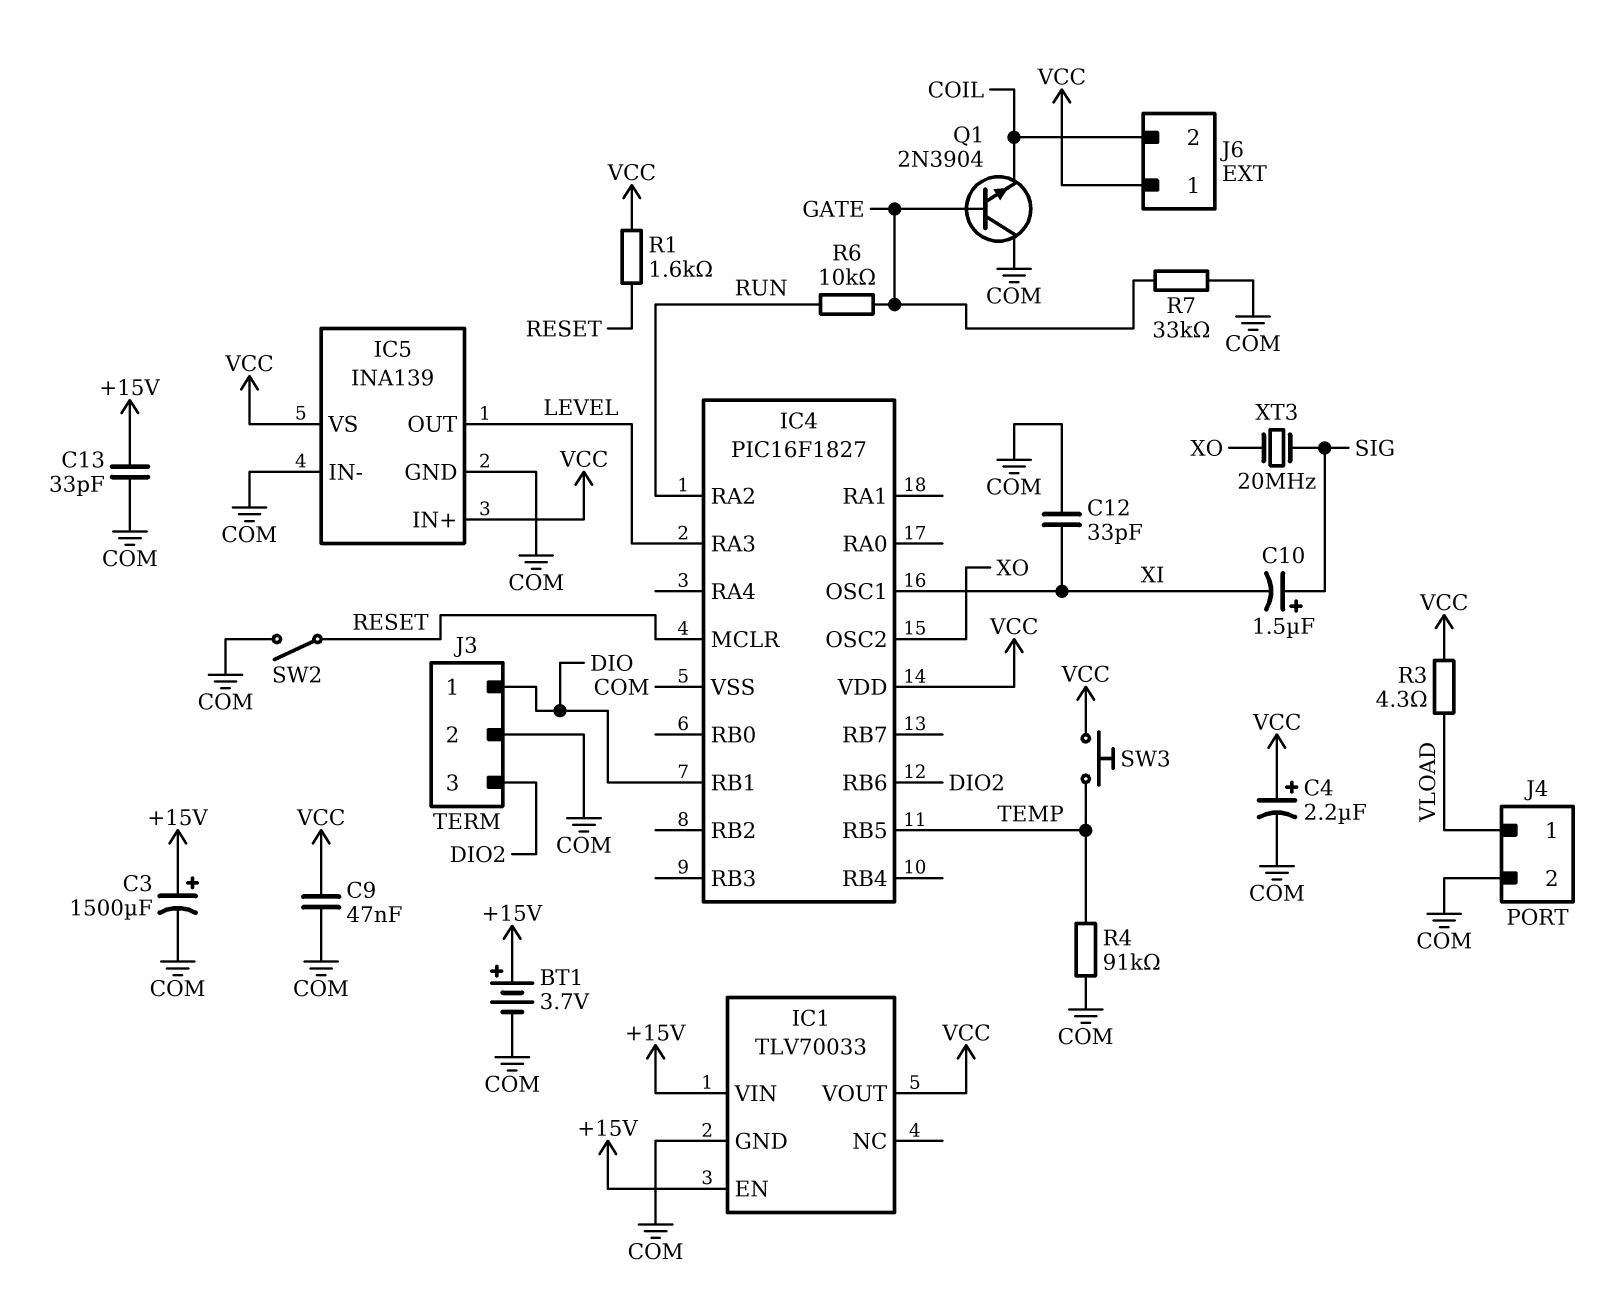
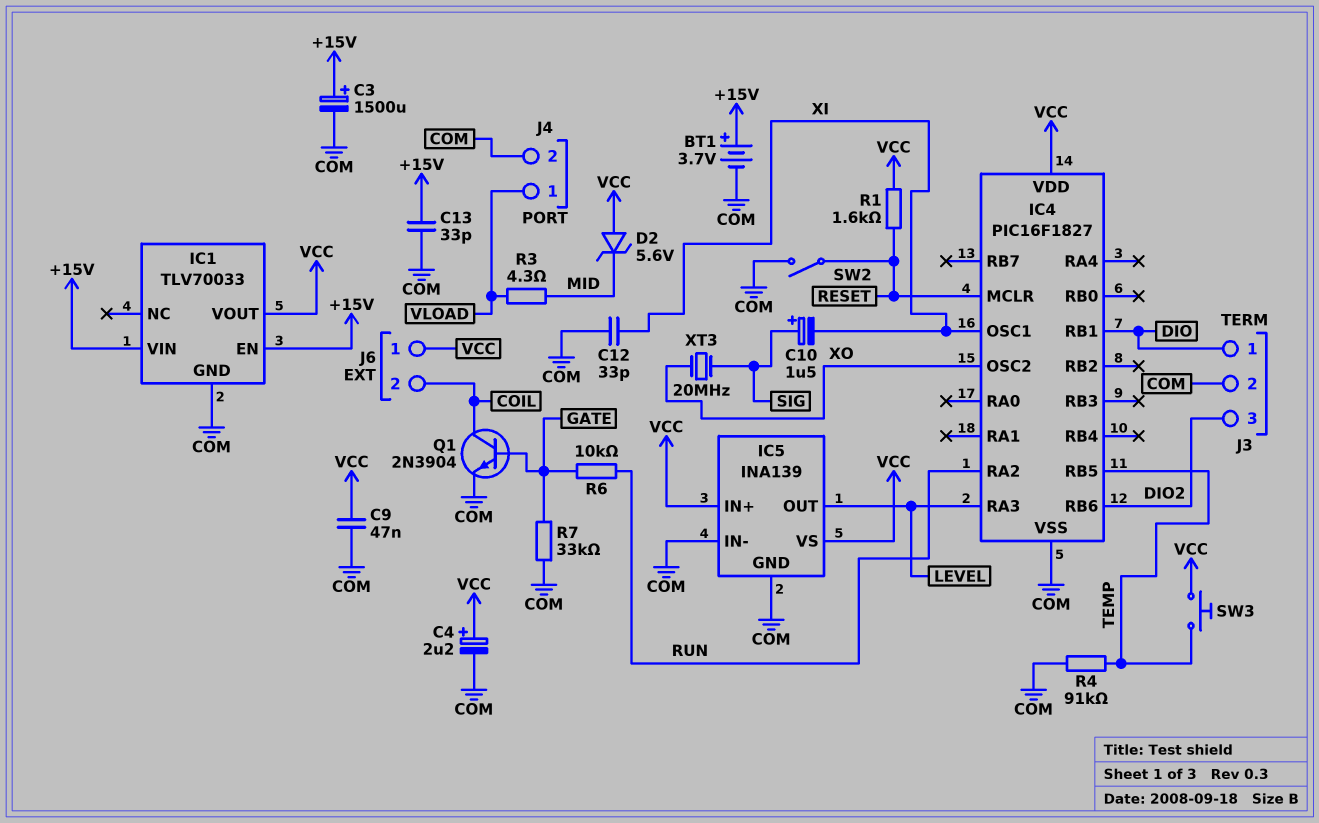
D2: none -> zener 5.6V (A VCC, K MID)
Q1: NPN 2N3904 (B GATE, C COM, E COIL) -> NPN 2N3904 (B GATE, C COIL, E COM)
R3: 4.3 (VCC, VLOAD) -> 4.3 (MID, VLOAD)

